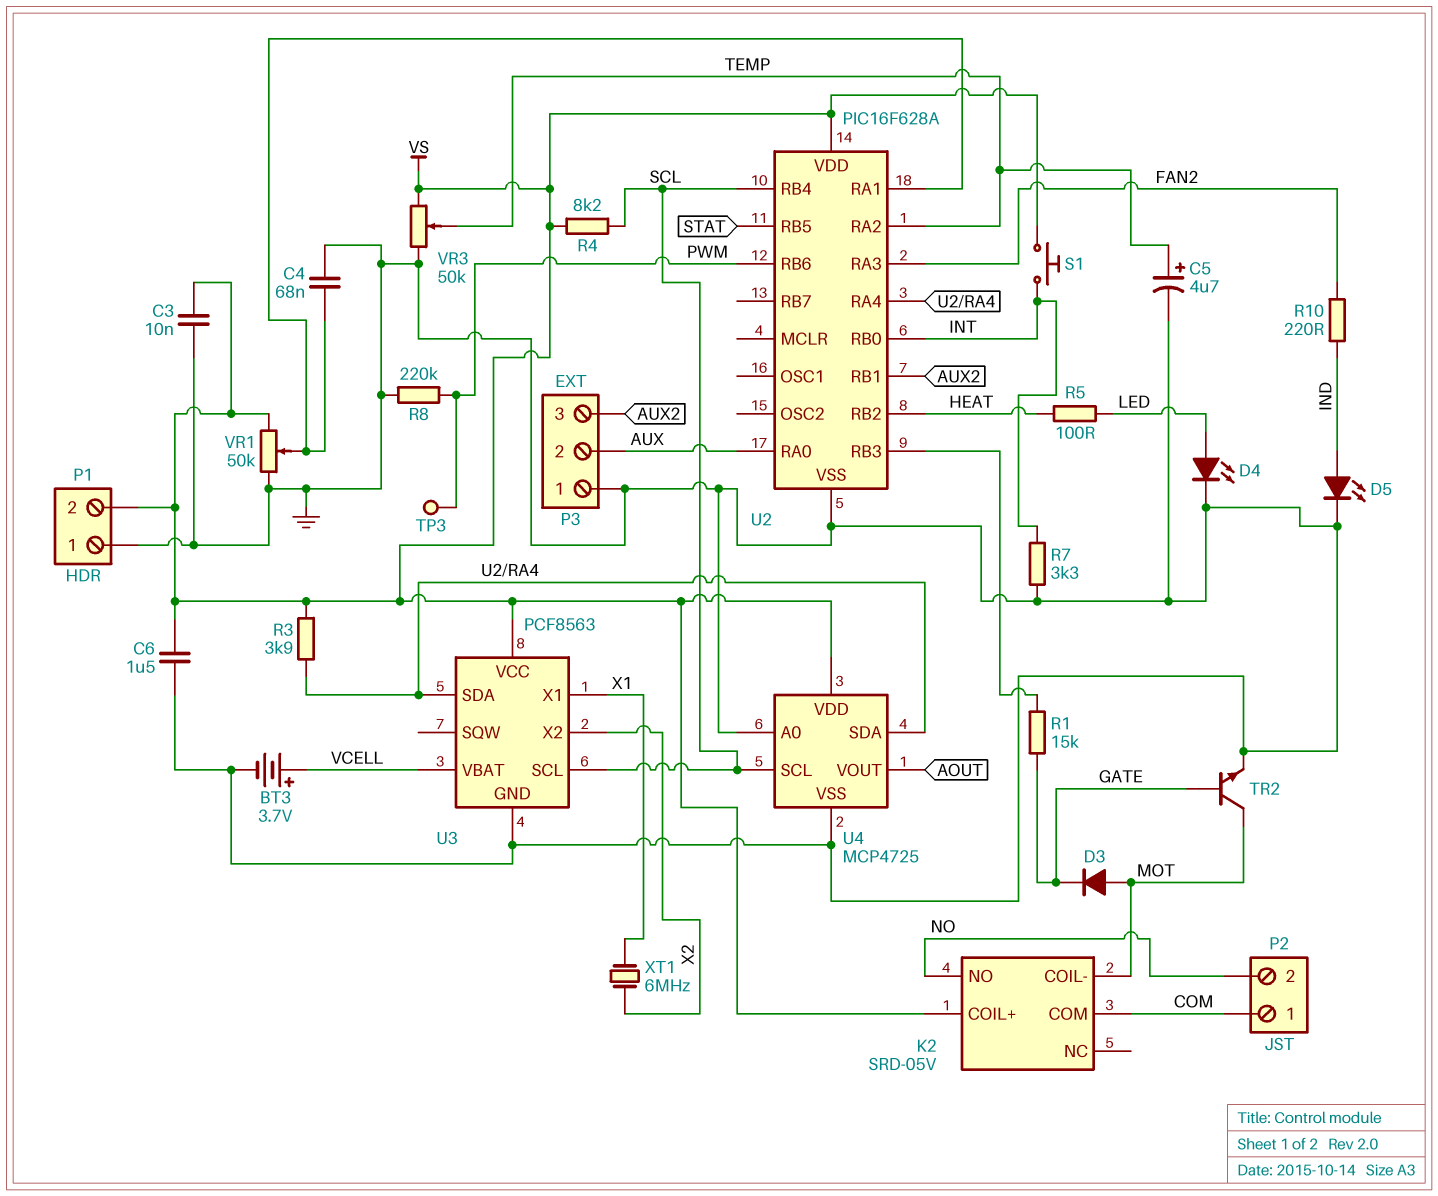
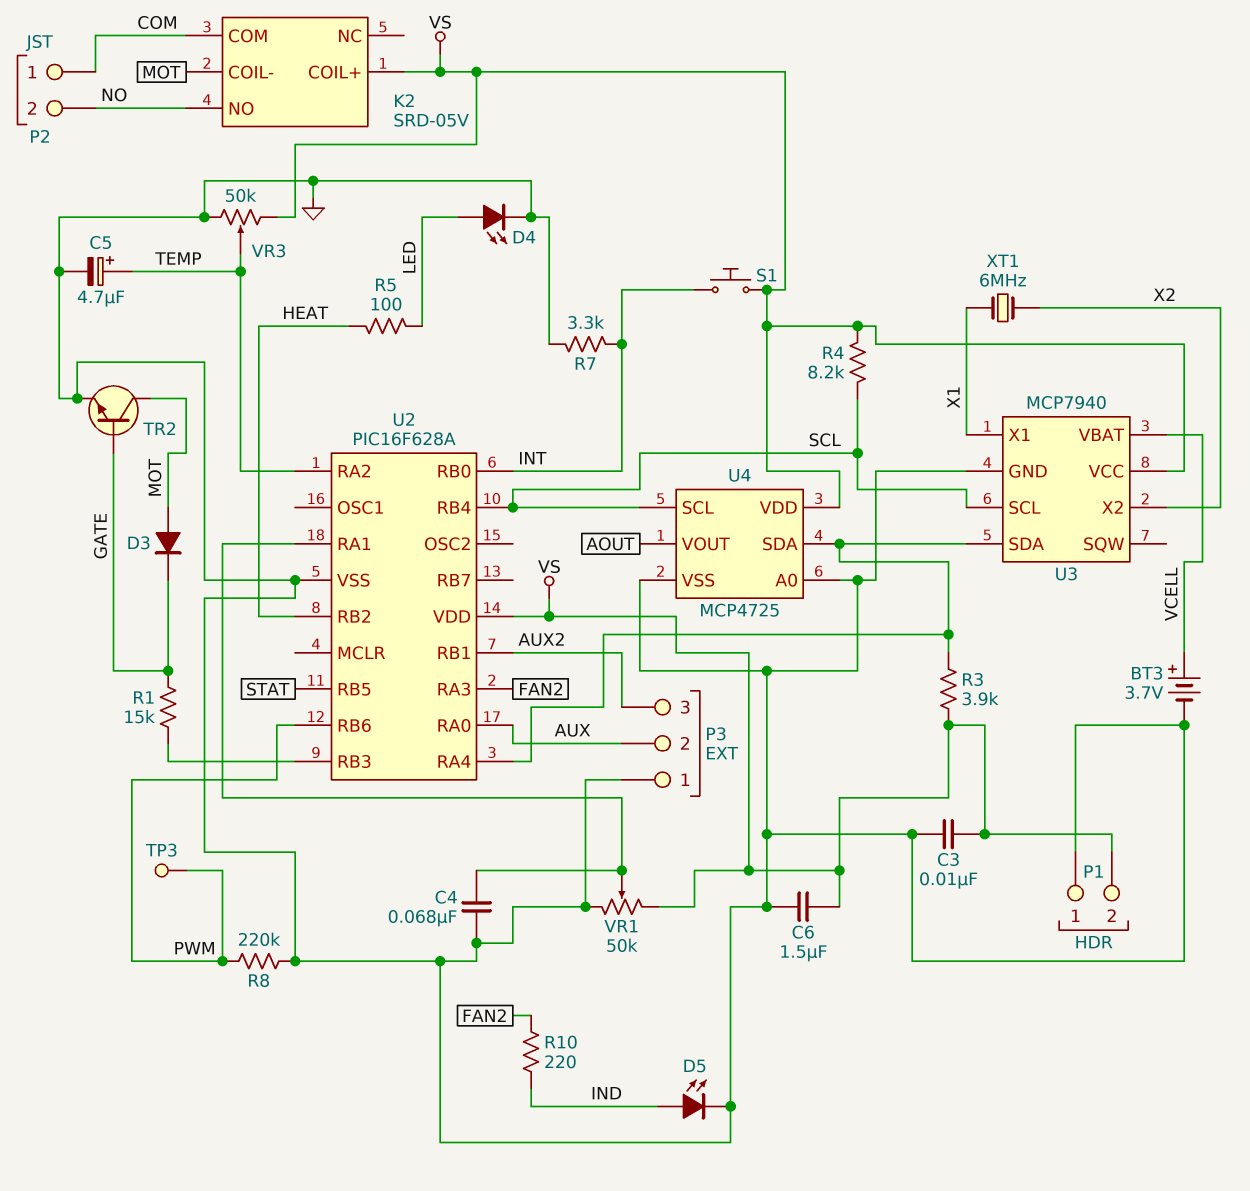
U3: PCF8563 -> MCP7940

